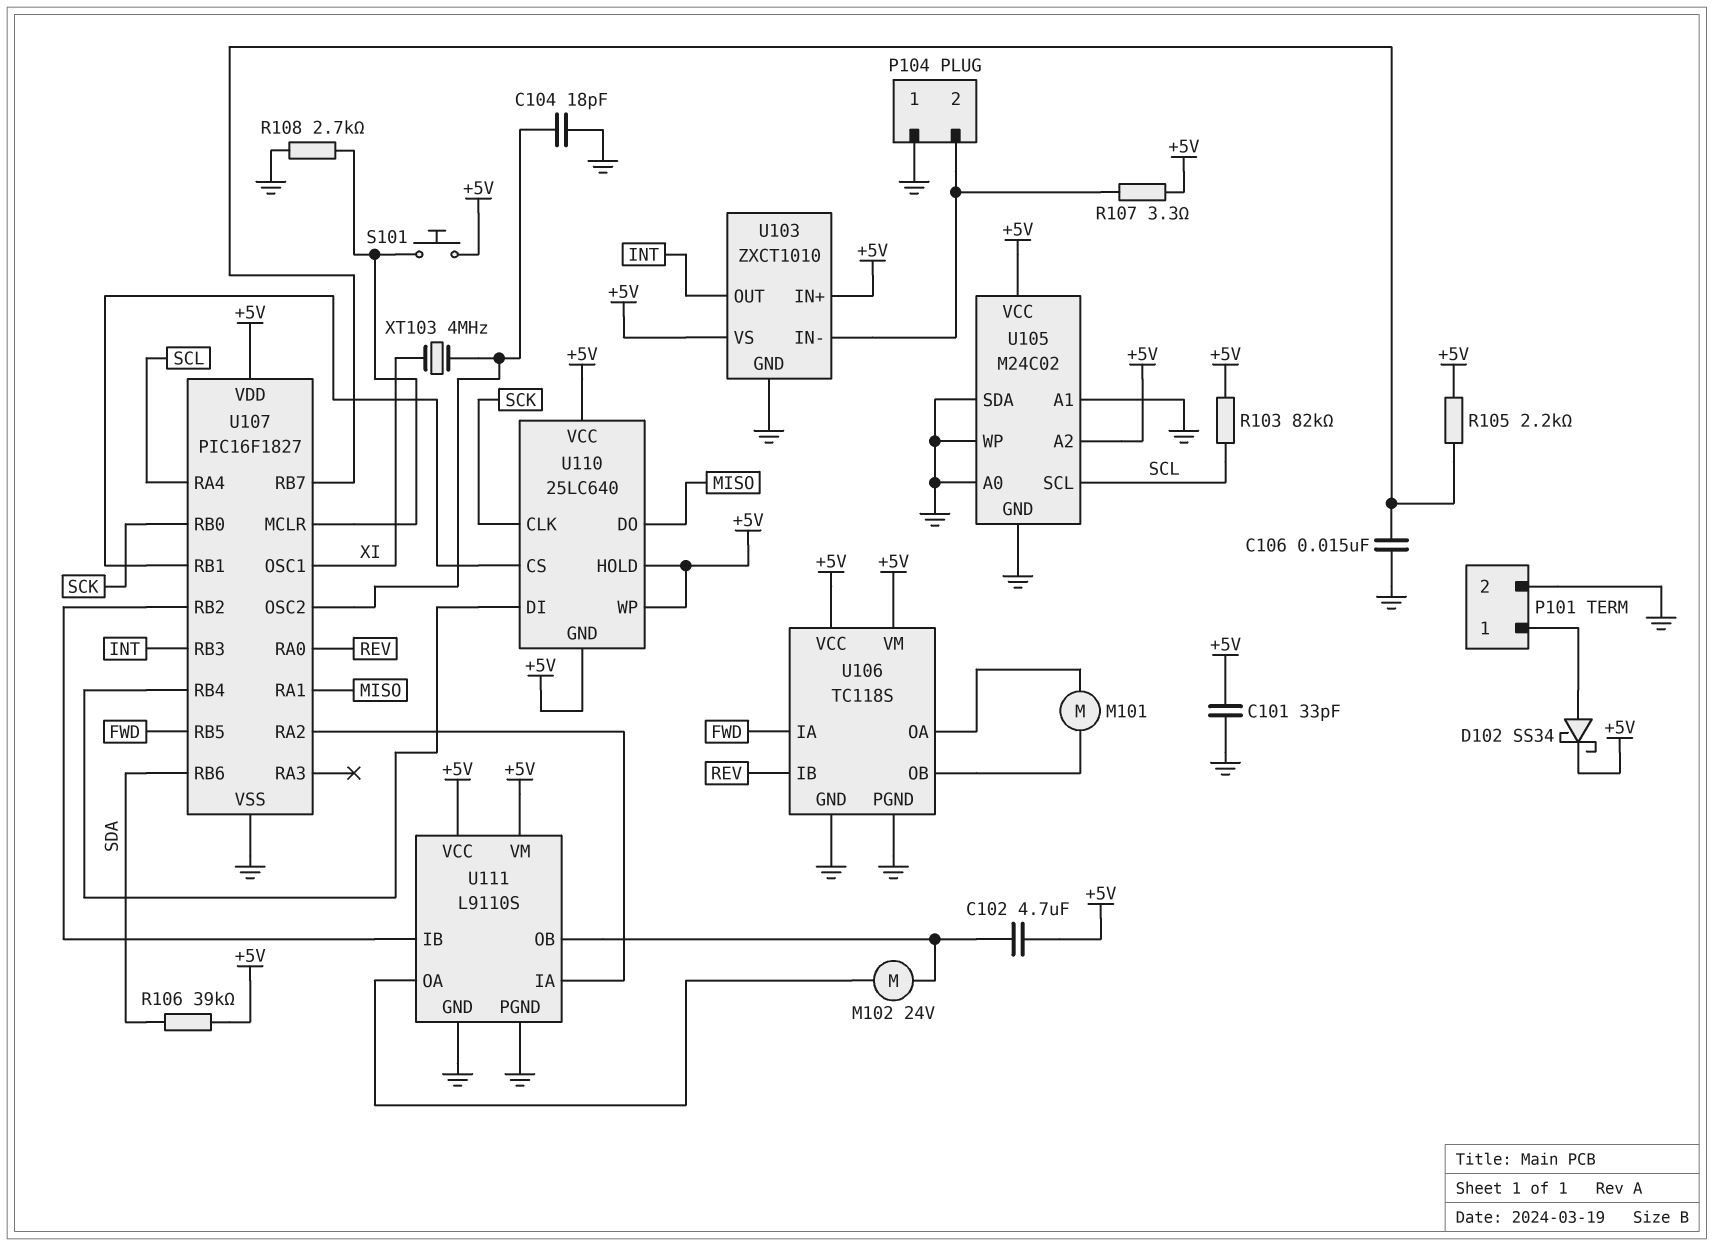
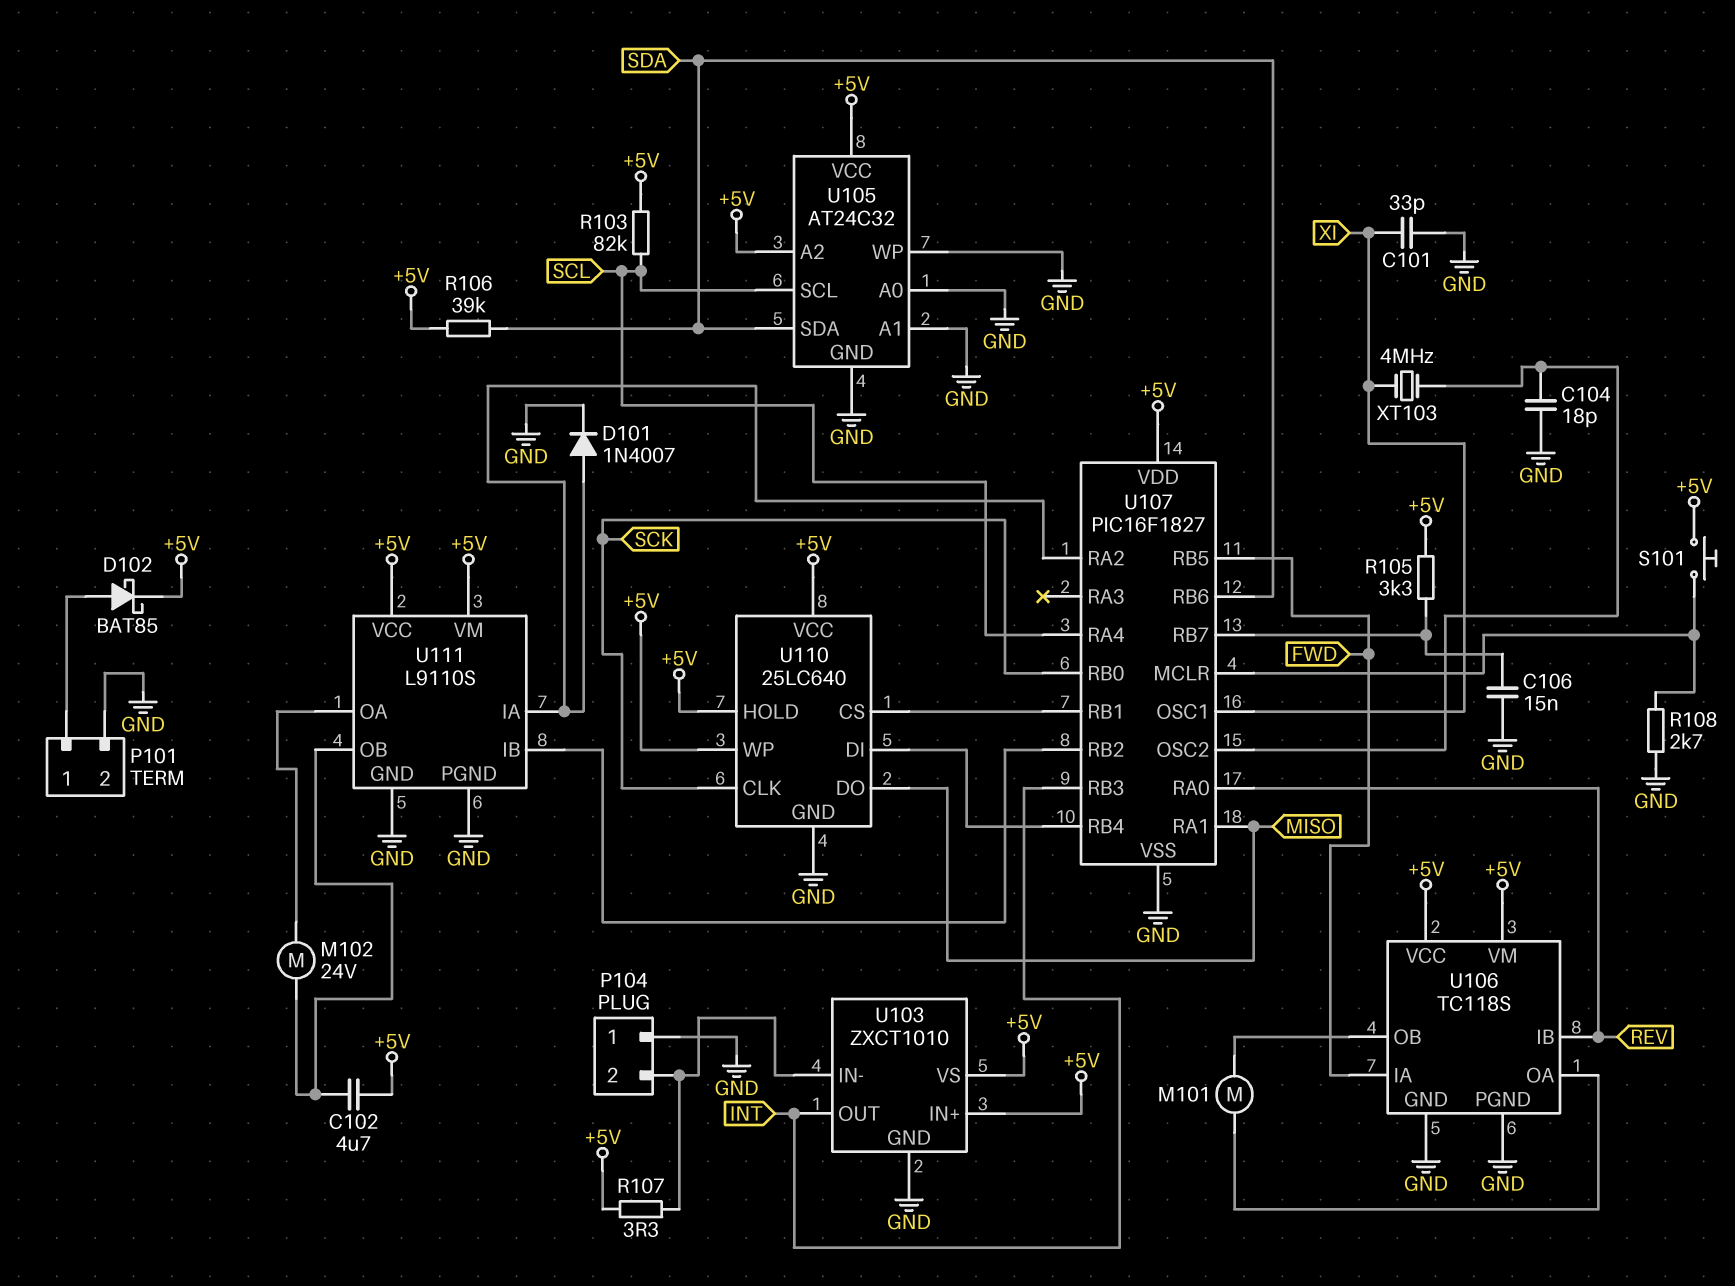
C101: 33pF (+5V, GND) -> 33pF (GND, XI)
D101: none -> diode 1N4007 (A U107/RA2, K GND)
D102: schottky SS34 (A P101/1, K +5V) -> schottky BAT85 (A P101/1, K +5V)
R105: 2.2k (+5V, U107/RB7) -> 3.3k (+5V, U107/RB7)
U105: M24C02 -> AT24C32
U105 pin SDA: GND -> SDA
U110 pin GND: +5V -> GND

